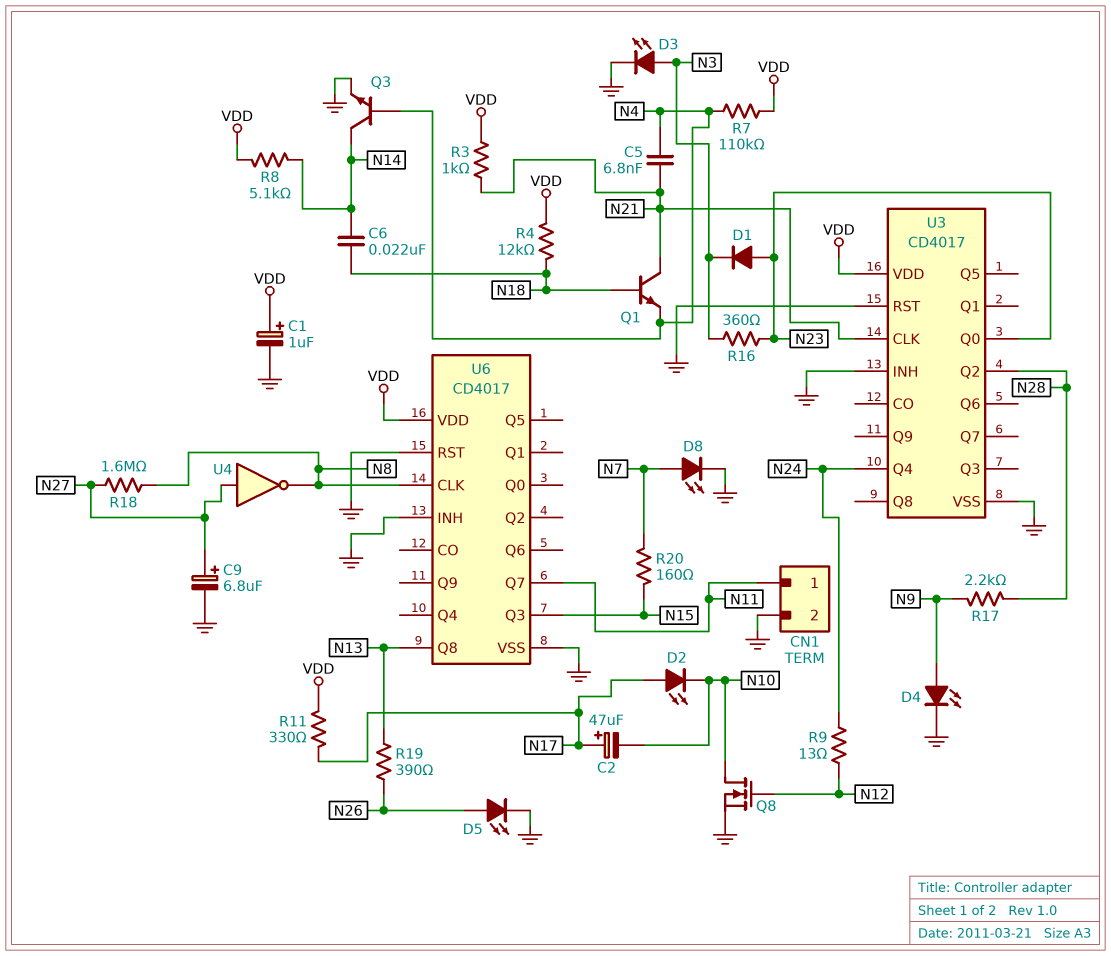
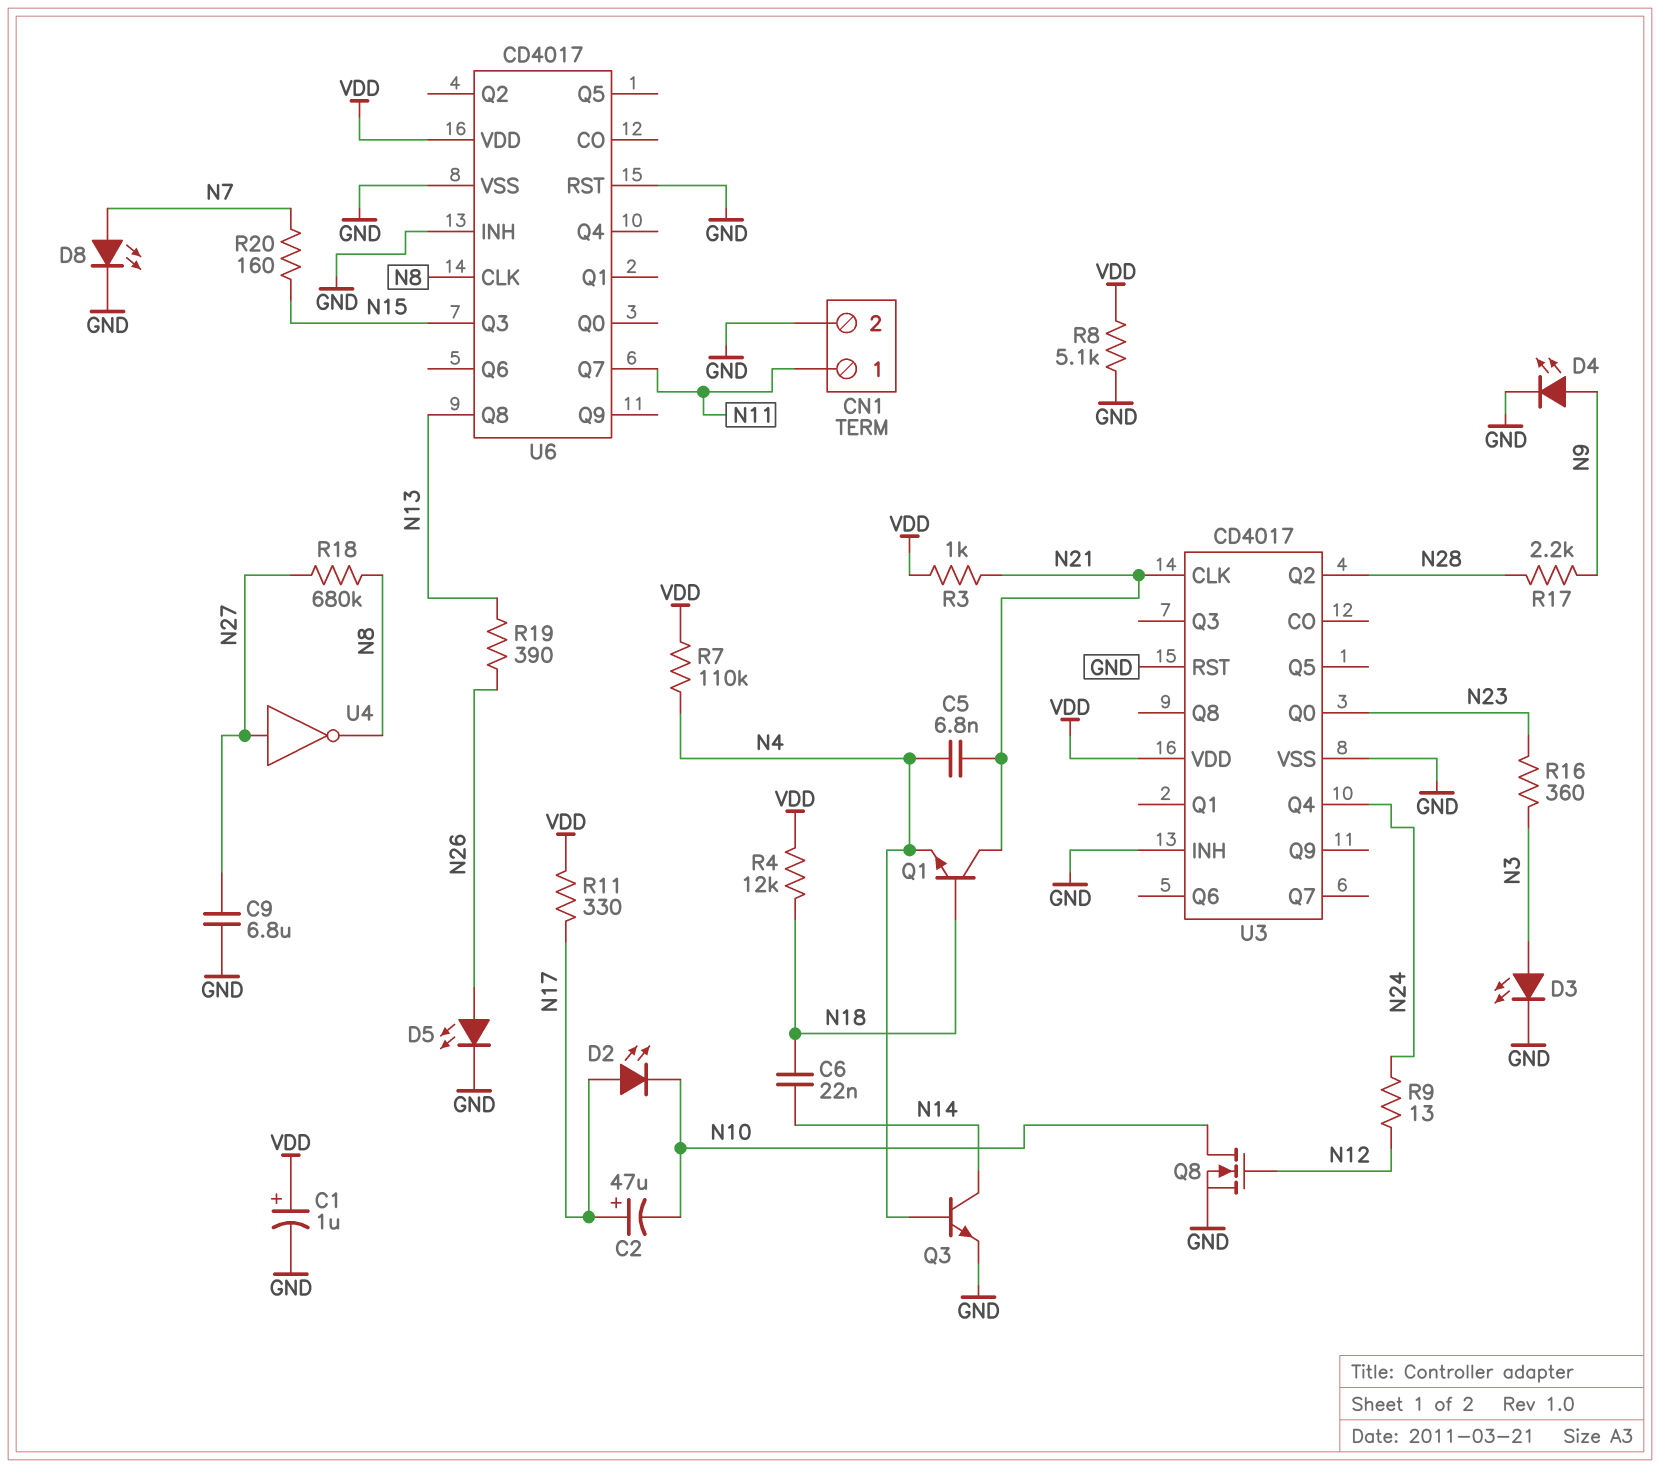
C9: 6.8uF (plus N27, minus GND) -> 6.8uF (GND, N27)
D1: diode (A N23, K N3) -> none
R8: 5.1k (N14, VDD) -> 5.1k (GND, VDD)
R18: 1.6M (N8, N27) -> 680k (N8, N27)

